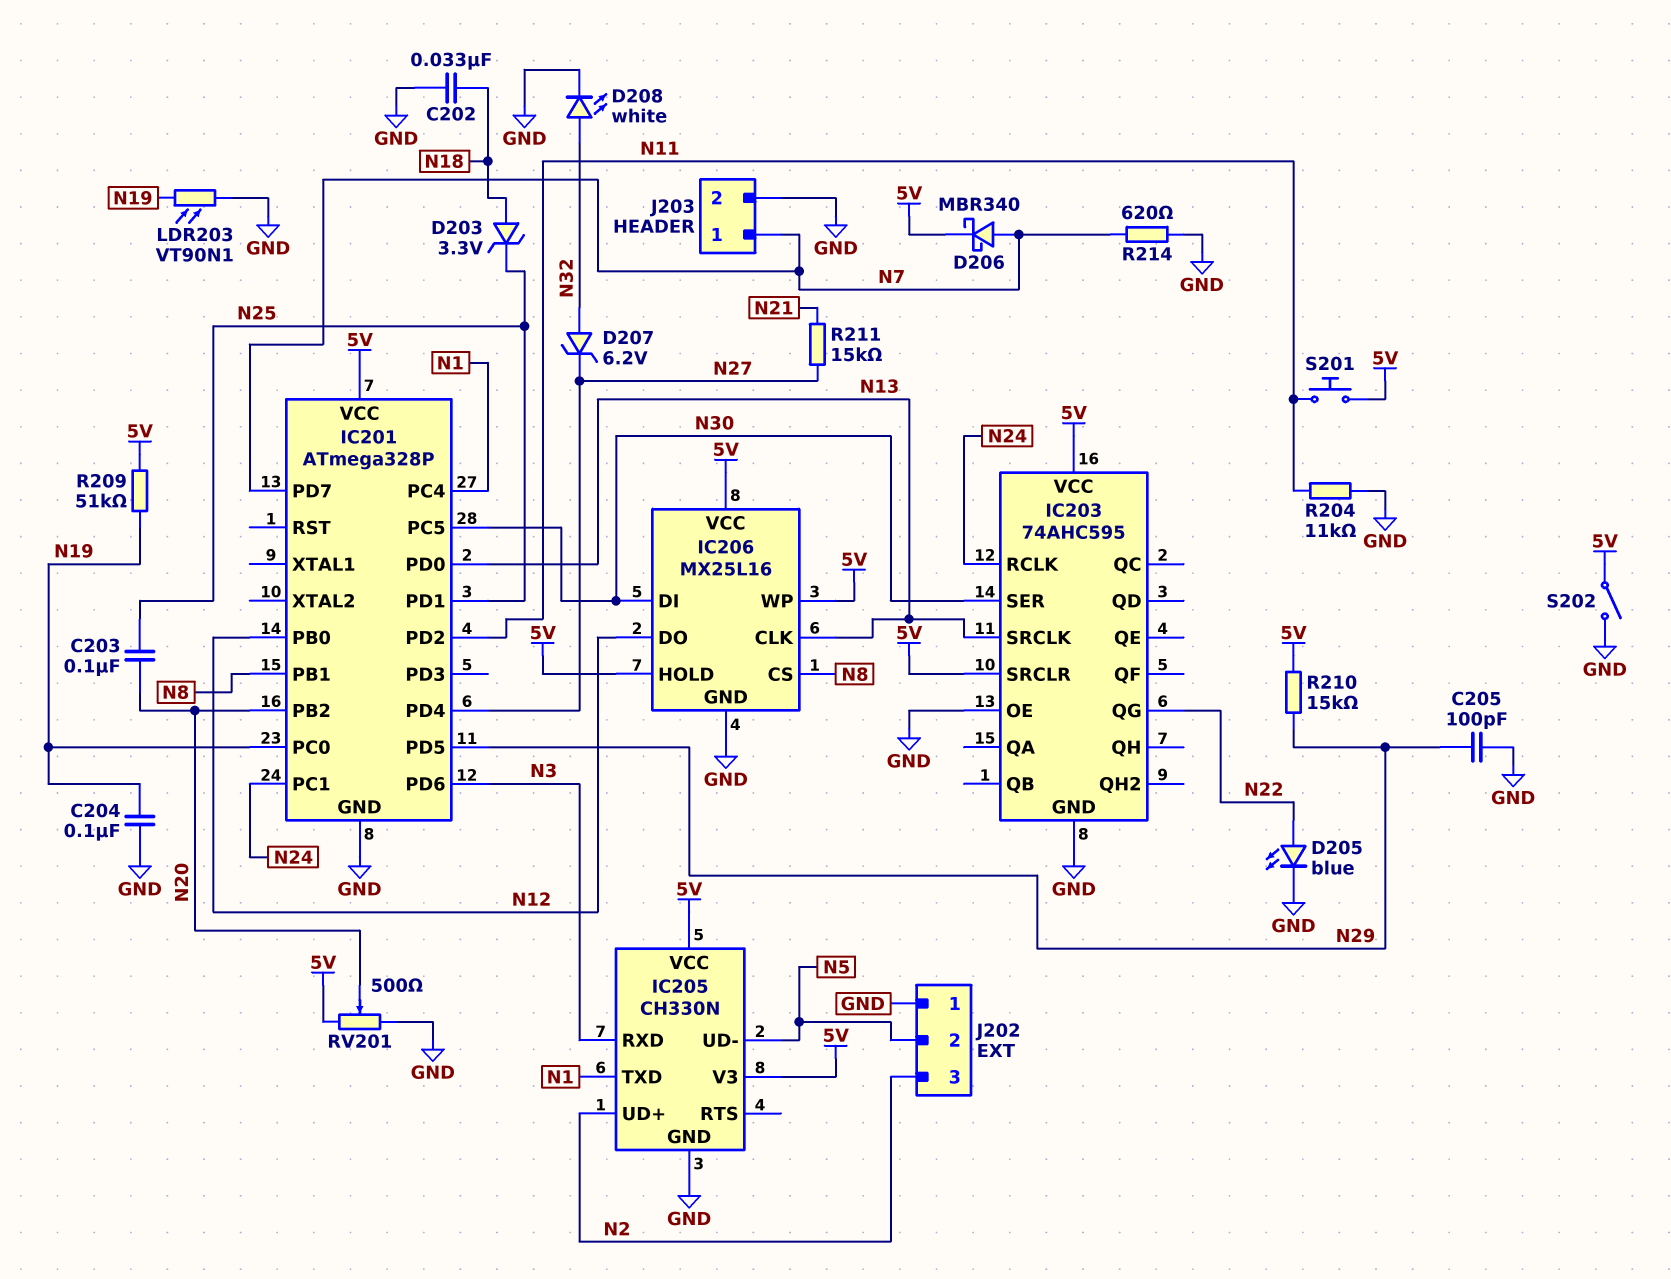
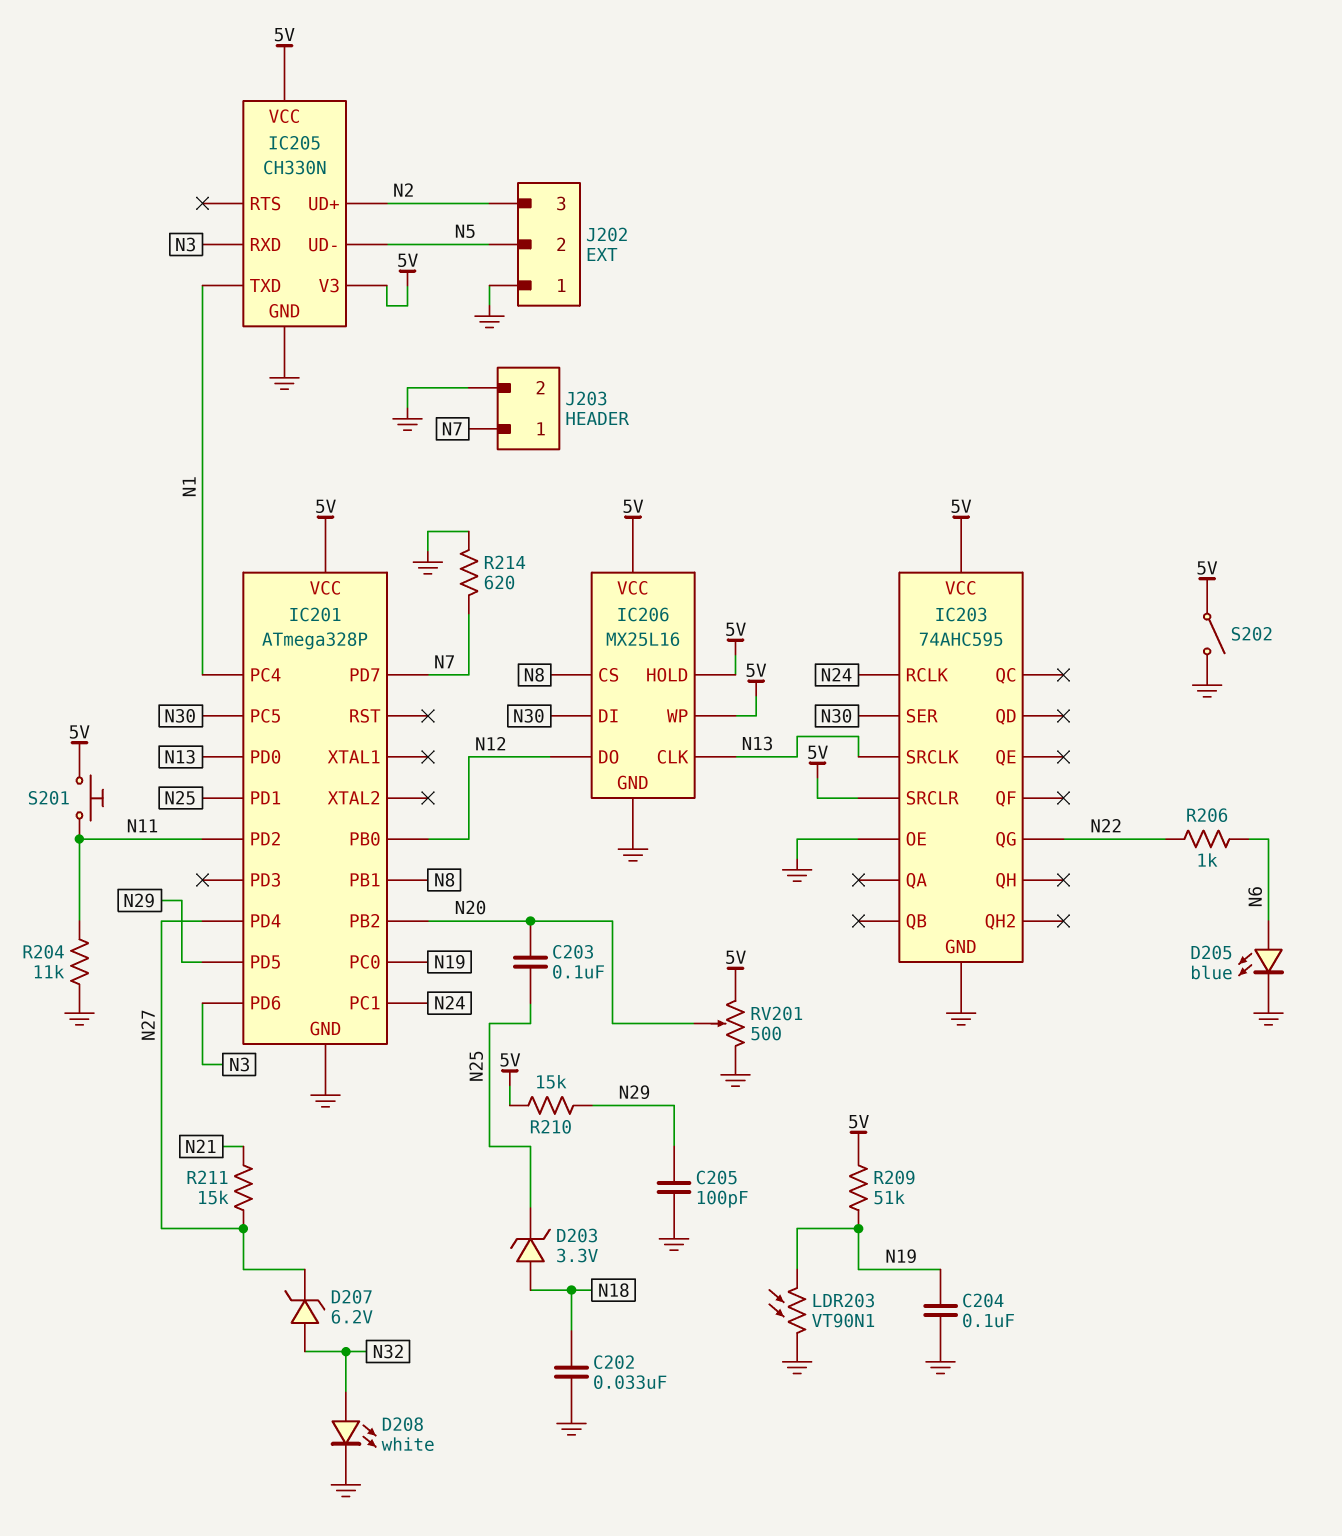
D205: LED blue (A N22, K GND) -> LED blue (A N6, K GND)
D206: schottky MBR340 (A N7, K 5V) -> none
R206: none -> 1k (N6, N22)

